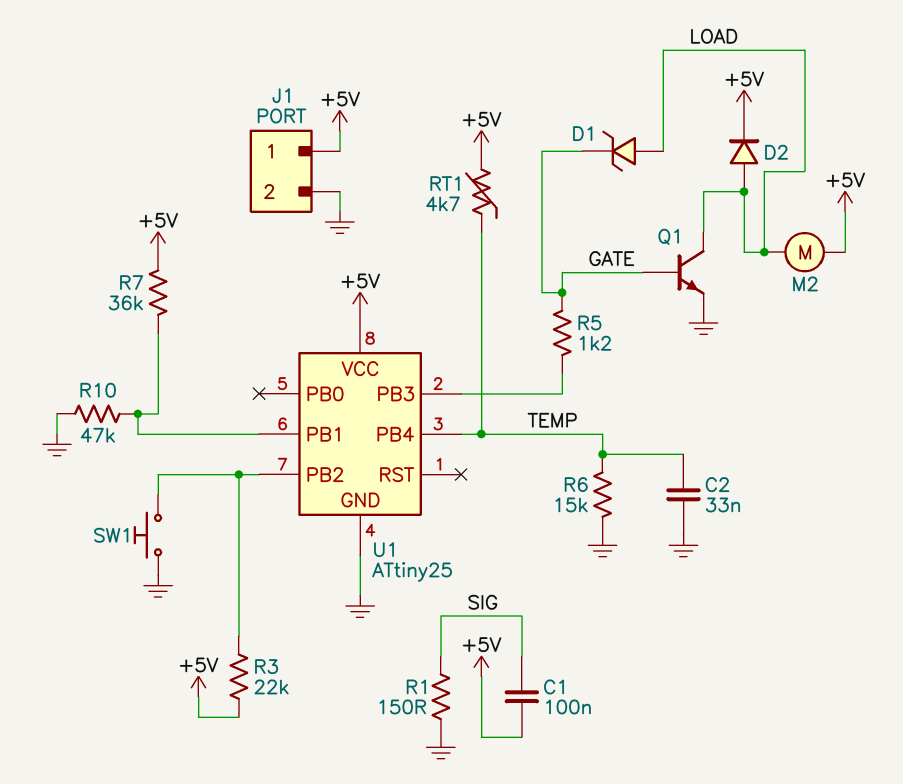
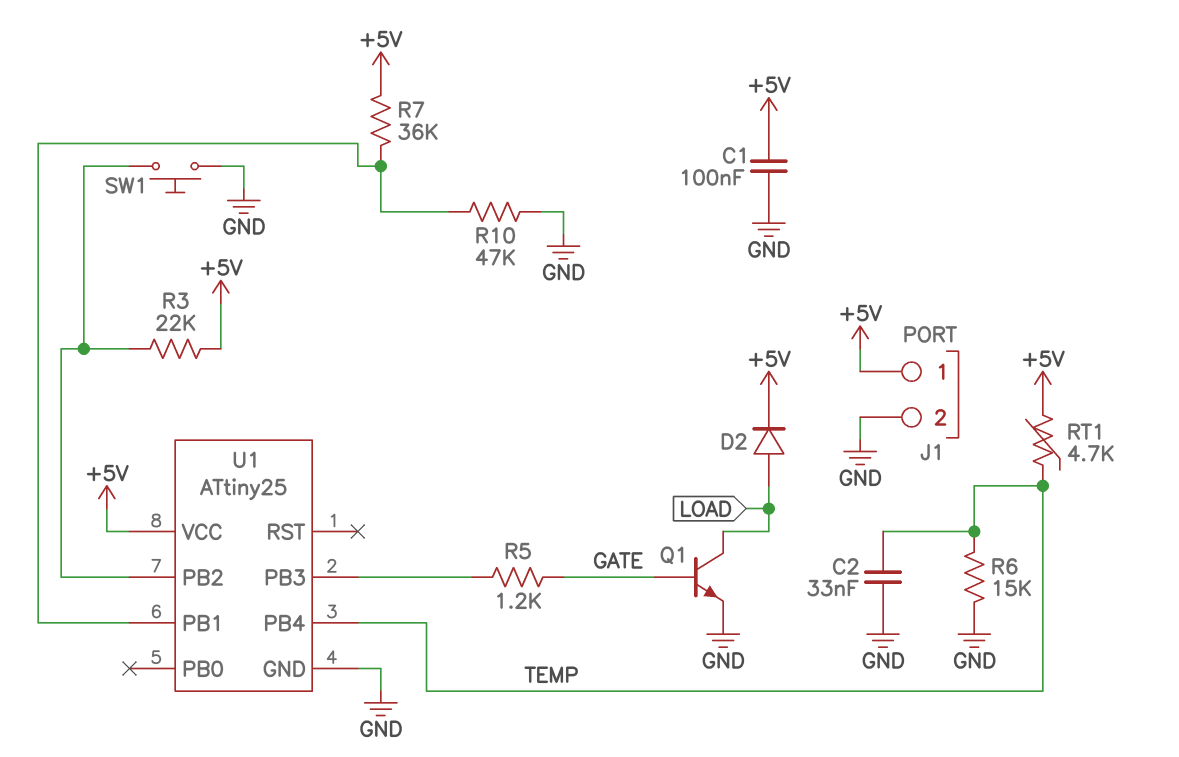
C1: 100nF (+5V, SIG) -> 100nF (+5V, GND)
D1: zener (A LOAD, K GATE) -> none
M2: motor (+5V, LOAD) -> none
R1: 150 (GND, SIG) -> none

